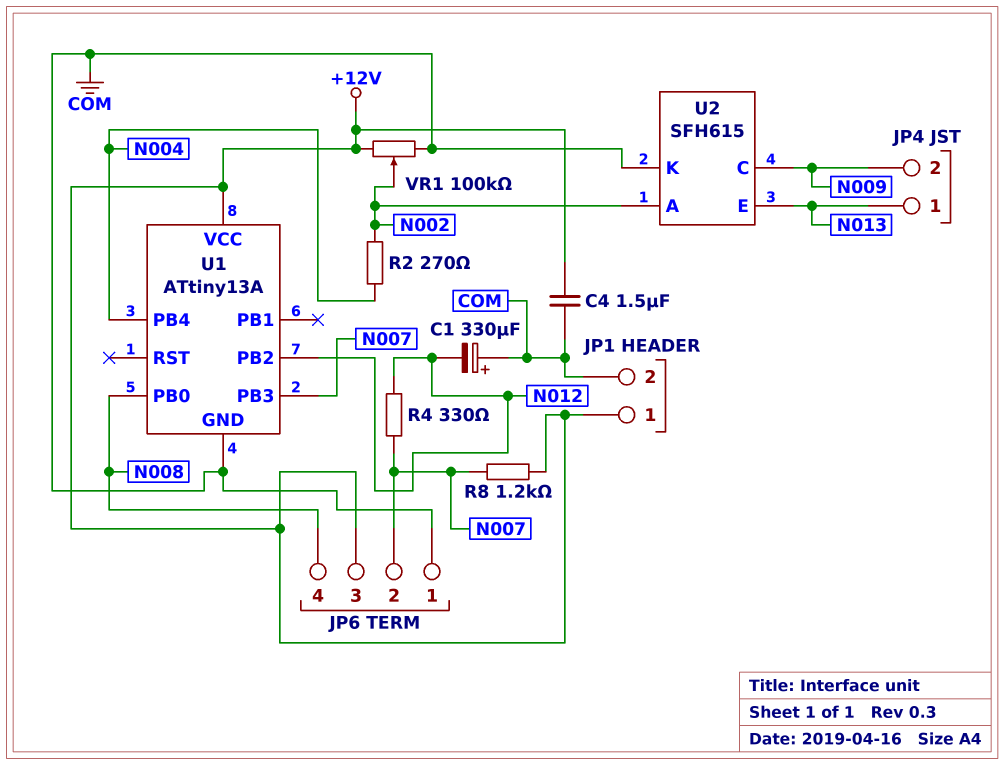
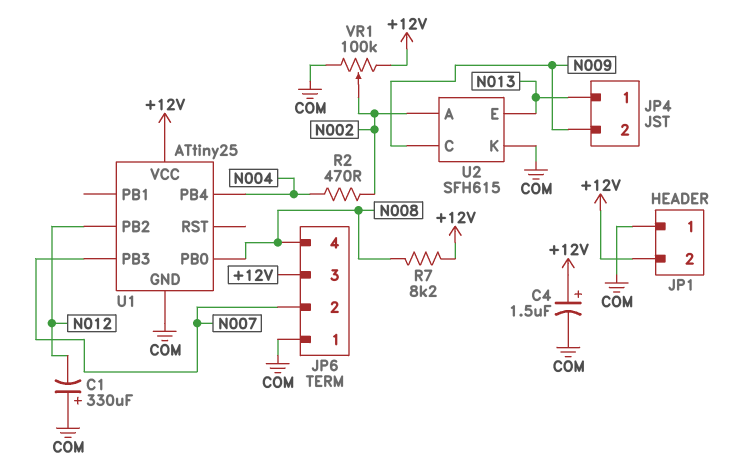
C4: 1.5uF (+12V, COM) -> 1.5uF (plus +12V, minus COM)
JP1 pin 1: +12V -> COM
JP1 pin 2: COM -> +12V
R2: 270 (N002, N004) -> 470 (N002, N004)
R4: 330 (N007, N012) -> none
R7: none -> 8.2k (+12V, N008)
R8: 1.2k (+12V, N007) -> none
U1: ATtiny13A -> ATtiny25

